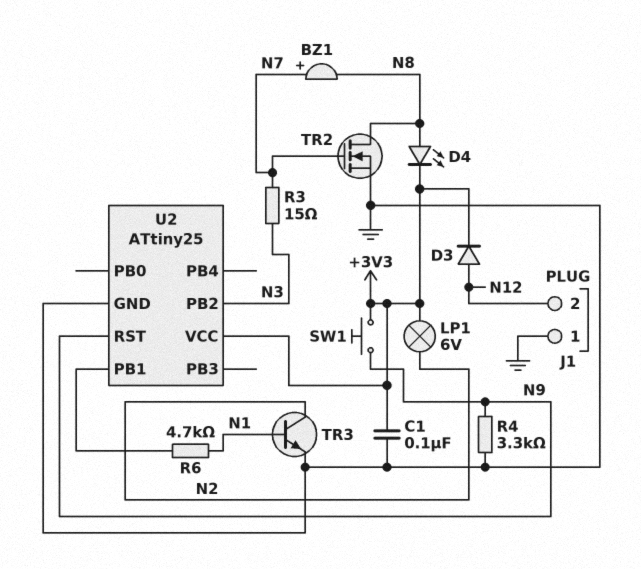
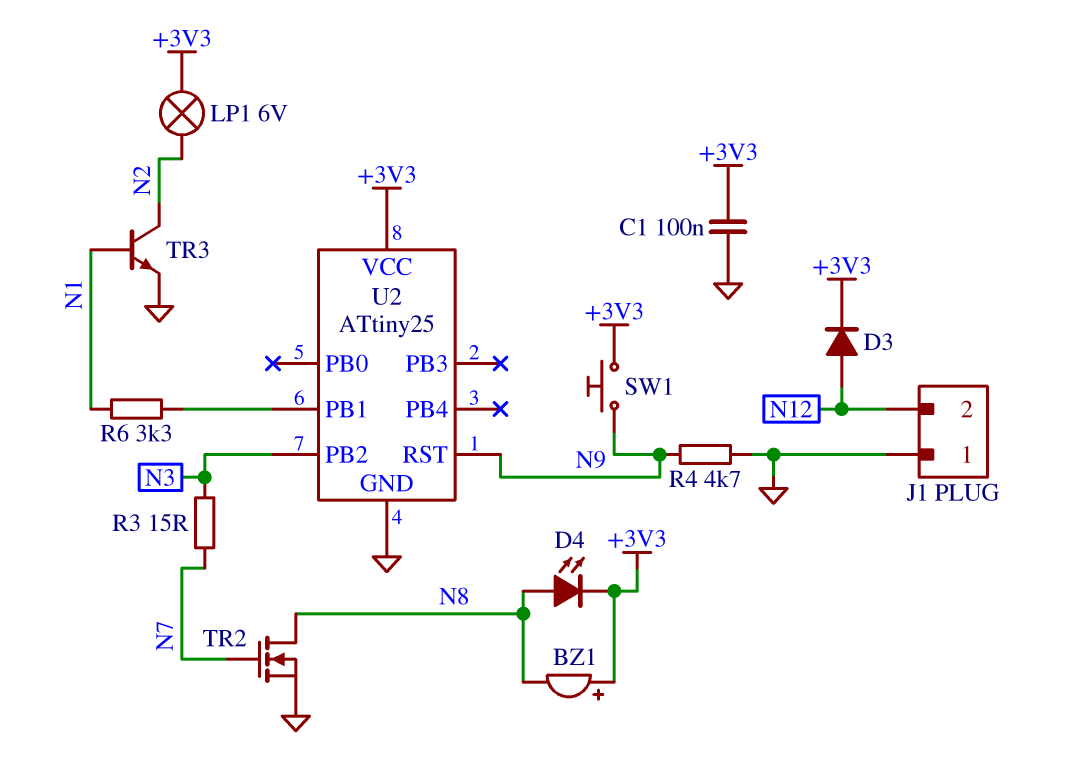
BZ1: buzzer (plus N7, minus N8) -> buzzer (plus +3V3, minus N8)
R4: 3.3k (GND, N9) -> 4.7k (GND, N9)
R6: 4.7k (N1, U2/PB1) -> 3.3k (N1, U2/PB1)

